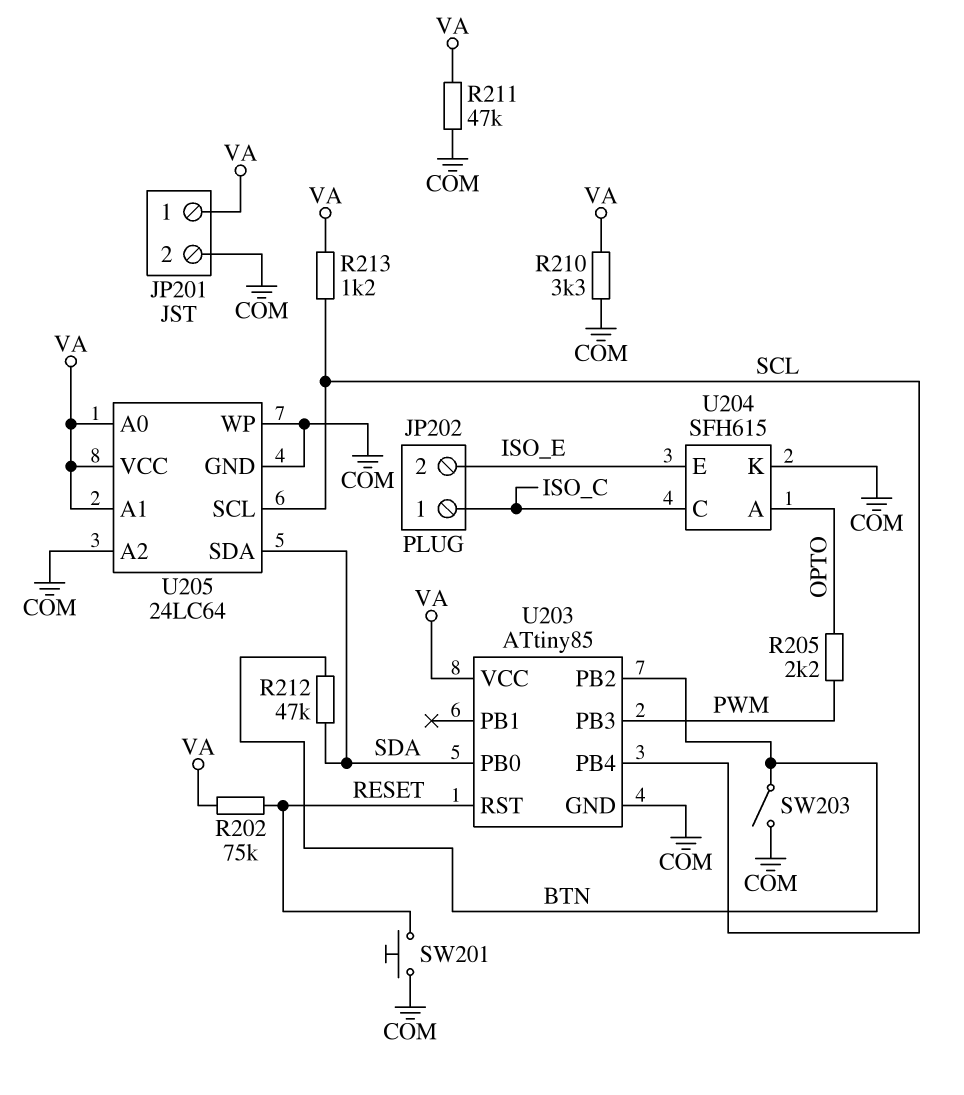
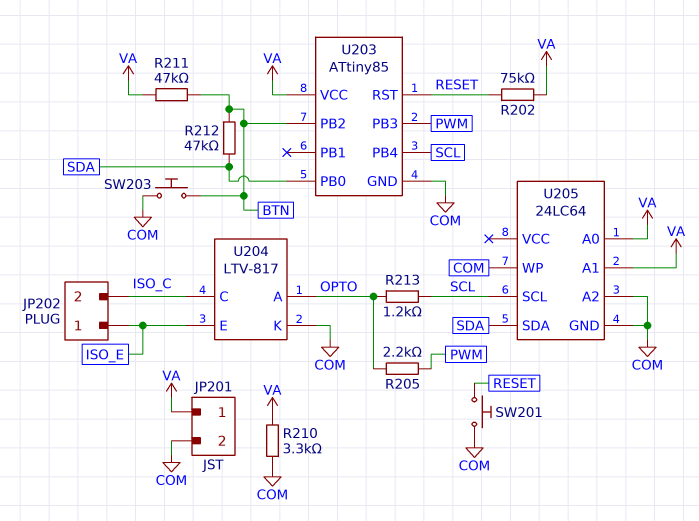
JP202 pin 1: ISO_C -> ISO_E
JP202 pin 2: ISO_E -> ISO_C
R211: 47k (COM, VA) -> 47k (BTN, VA)
R213: 1.2k (SCL, VA) -> 1.2k (OPTO, SCL)
SW203: switch (BTN, COM) -> button (BTN, COM)
U204: SFH615 -> LTV-817
U205 pin VCC: VA -> none

